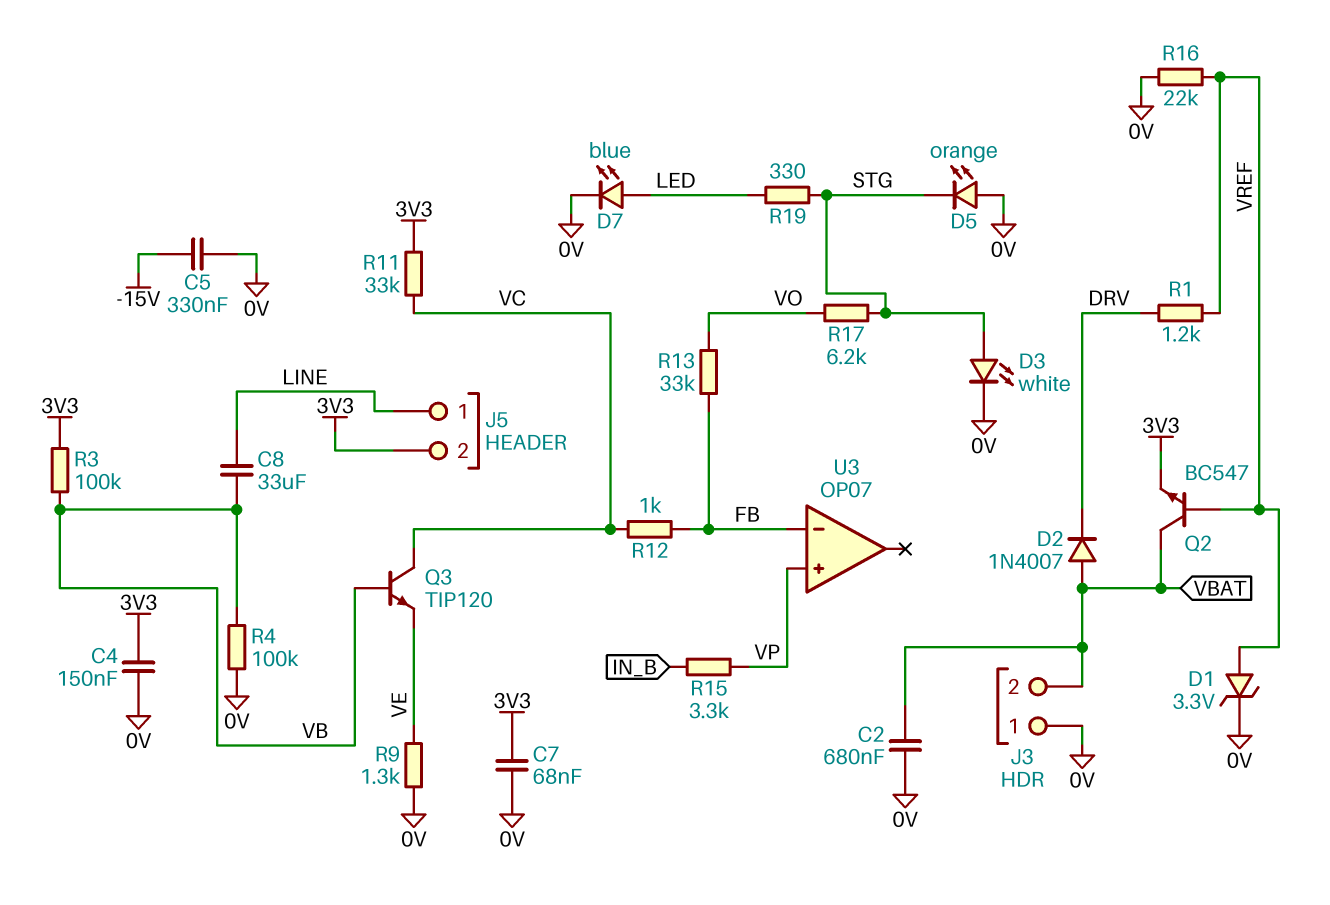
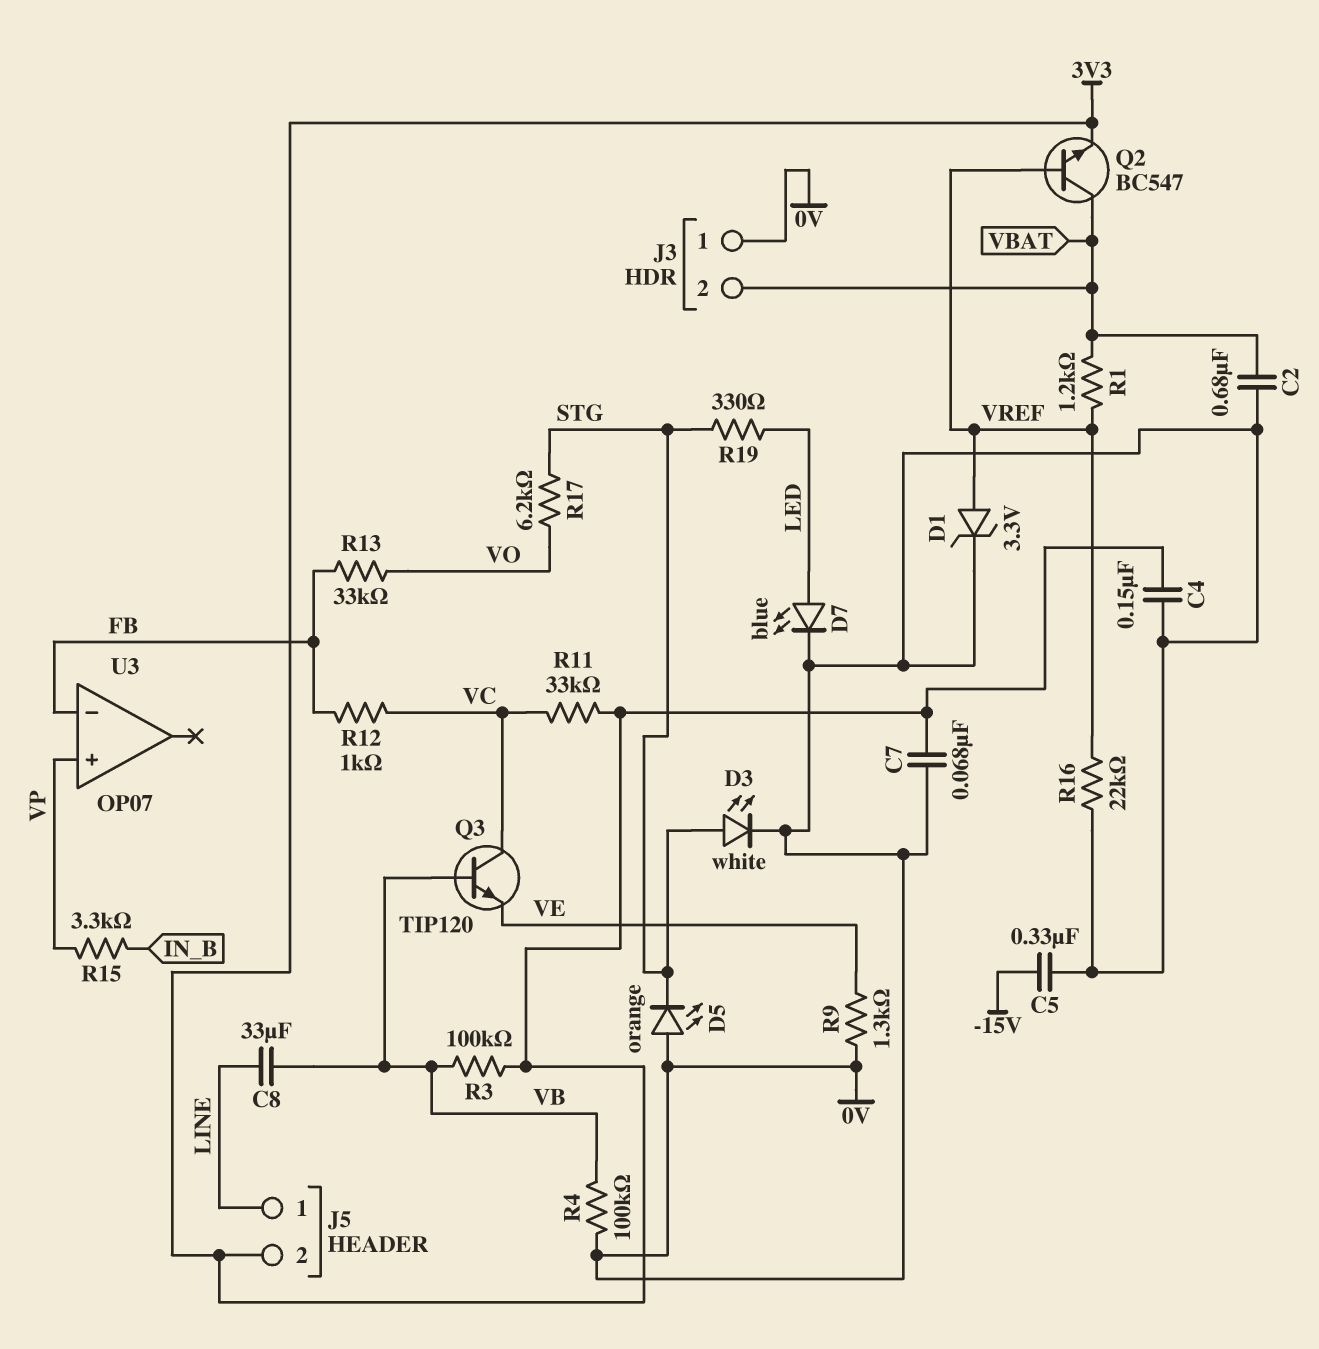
D2: diode 1N4007 (A VBAT, K DRV) -> none
R1: 1.2k (DRV, VREF) -> 1.2k (VBAT, VREF)

